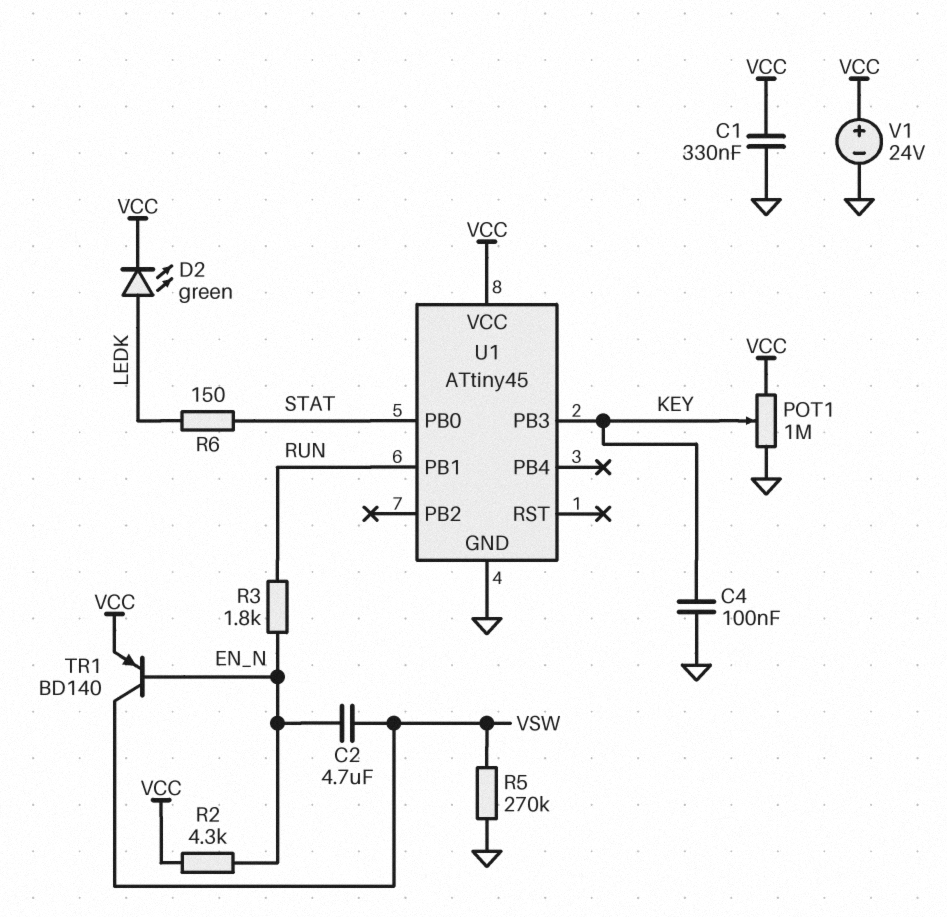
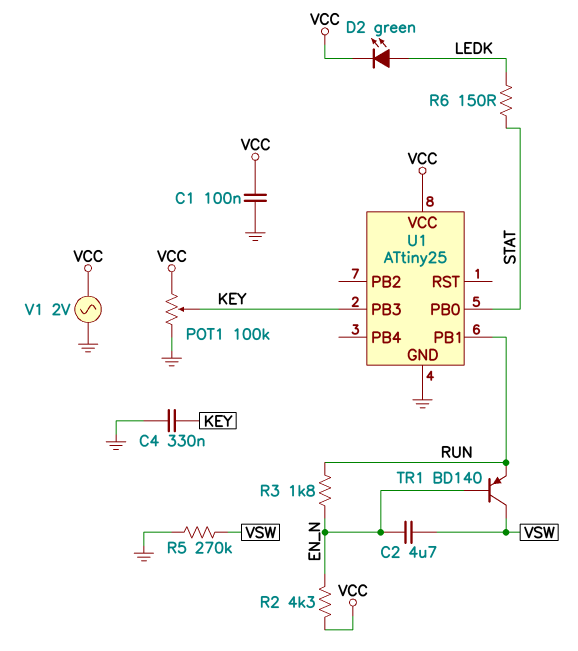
C1: 330nF (GND, VCC) -> 100nF (GND, VCC)
C4: 100nF (GND, KEY) -> 330nF (GND, KEY)
POT1: 1M (GND, VCC, wiper KEY) -> 100k (GND, VCC, wiper KEY)
TR1: PNP BD140 (B EN_N, C VSW, E VCC) -> PNP BD140 (B EN_N, C VSW, E RUN)
U1: ATtiny45 -> ATtiny25
V1: 24V (plus VCC, minus GND) -> AC 2V (GND, VCC)

